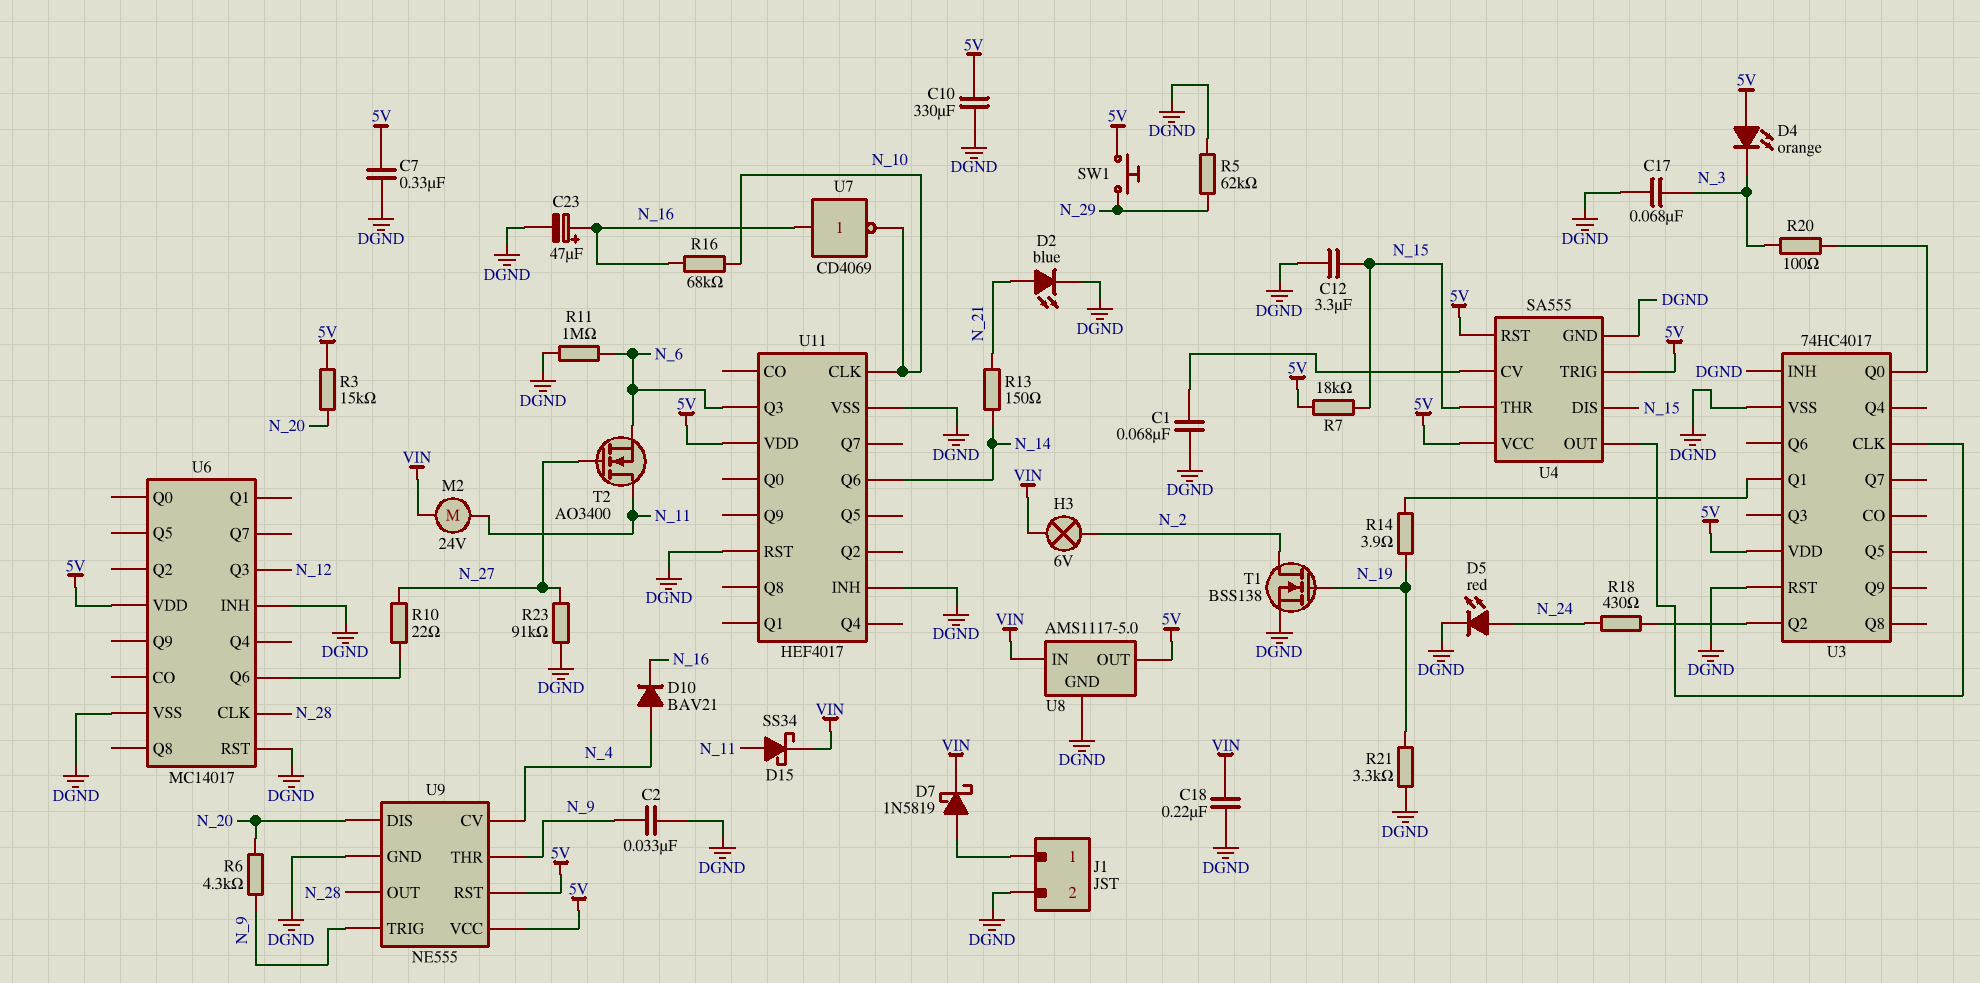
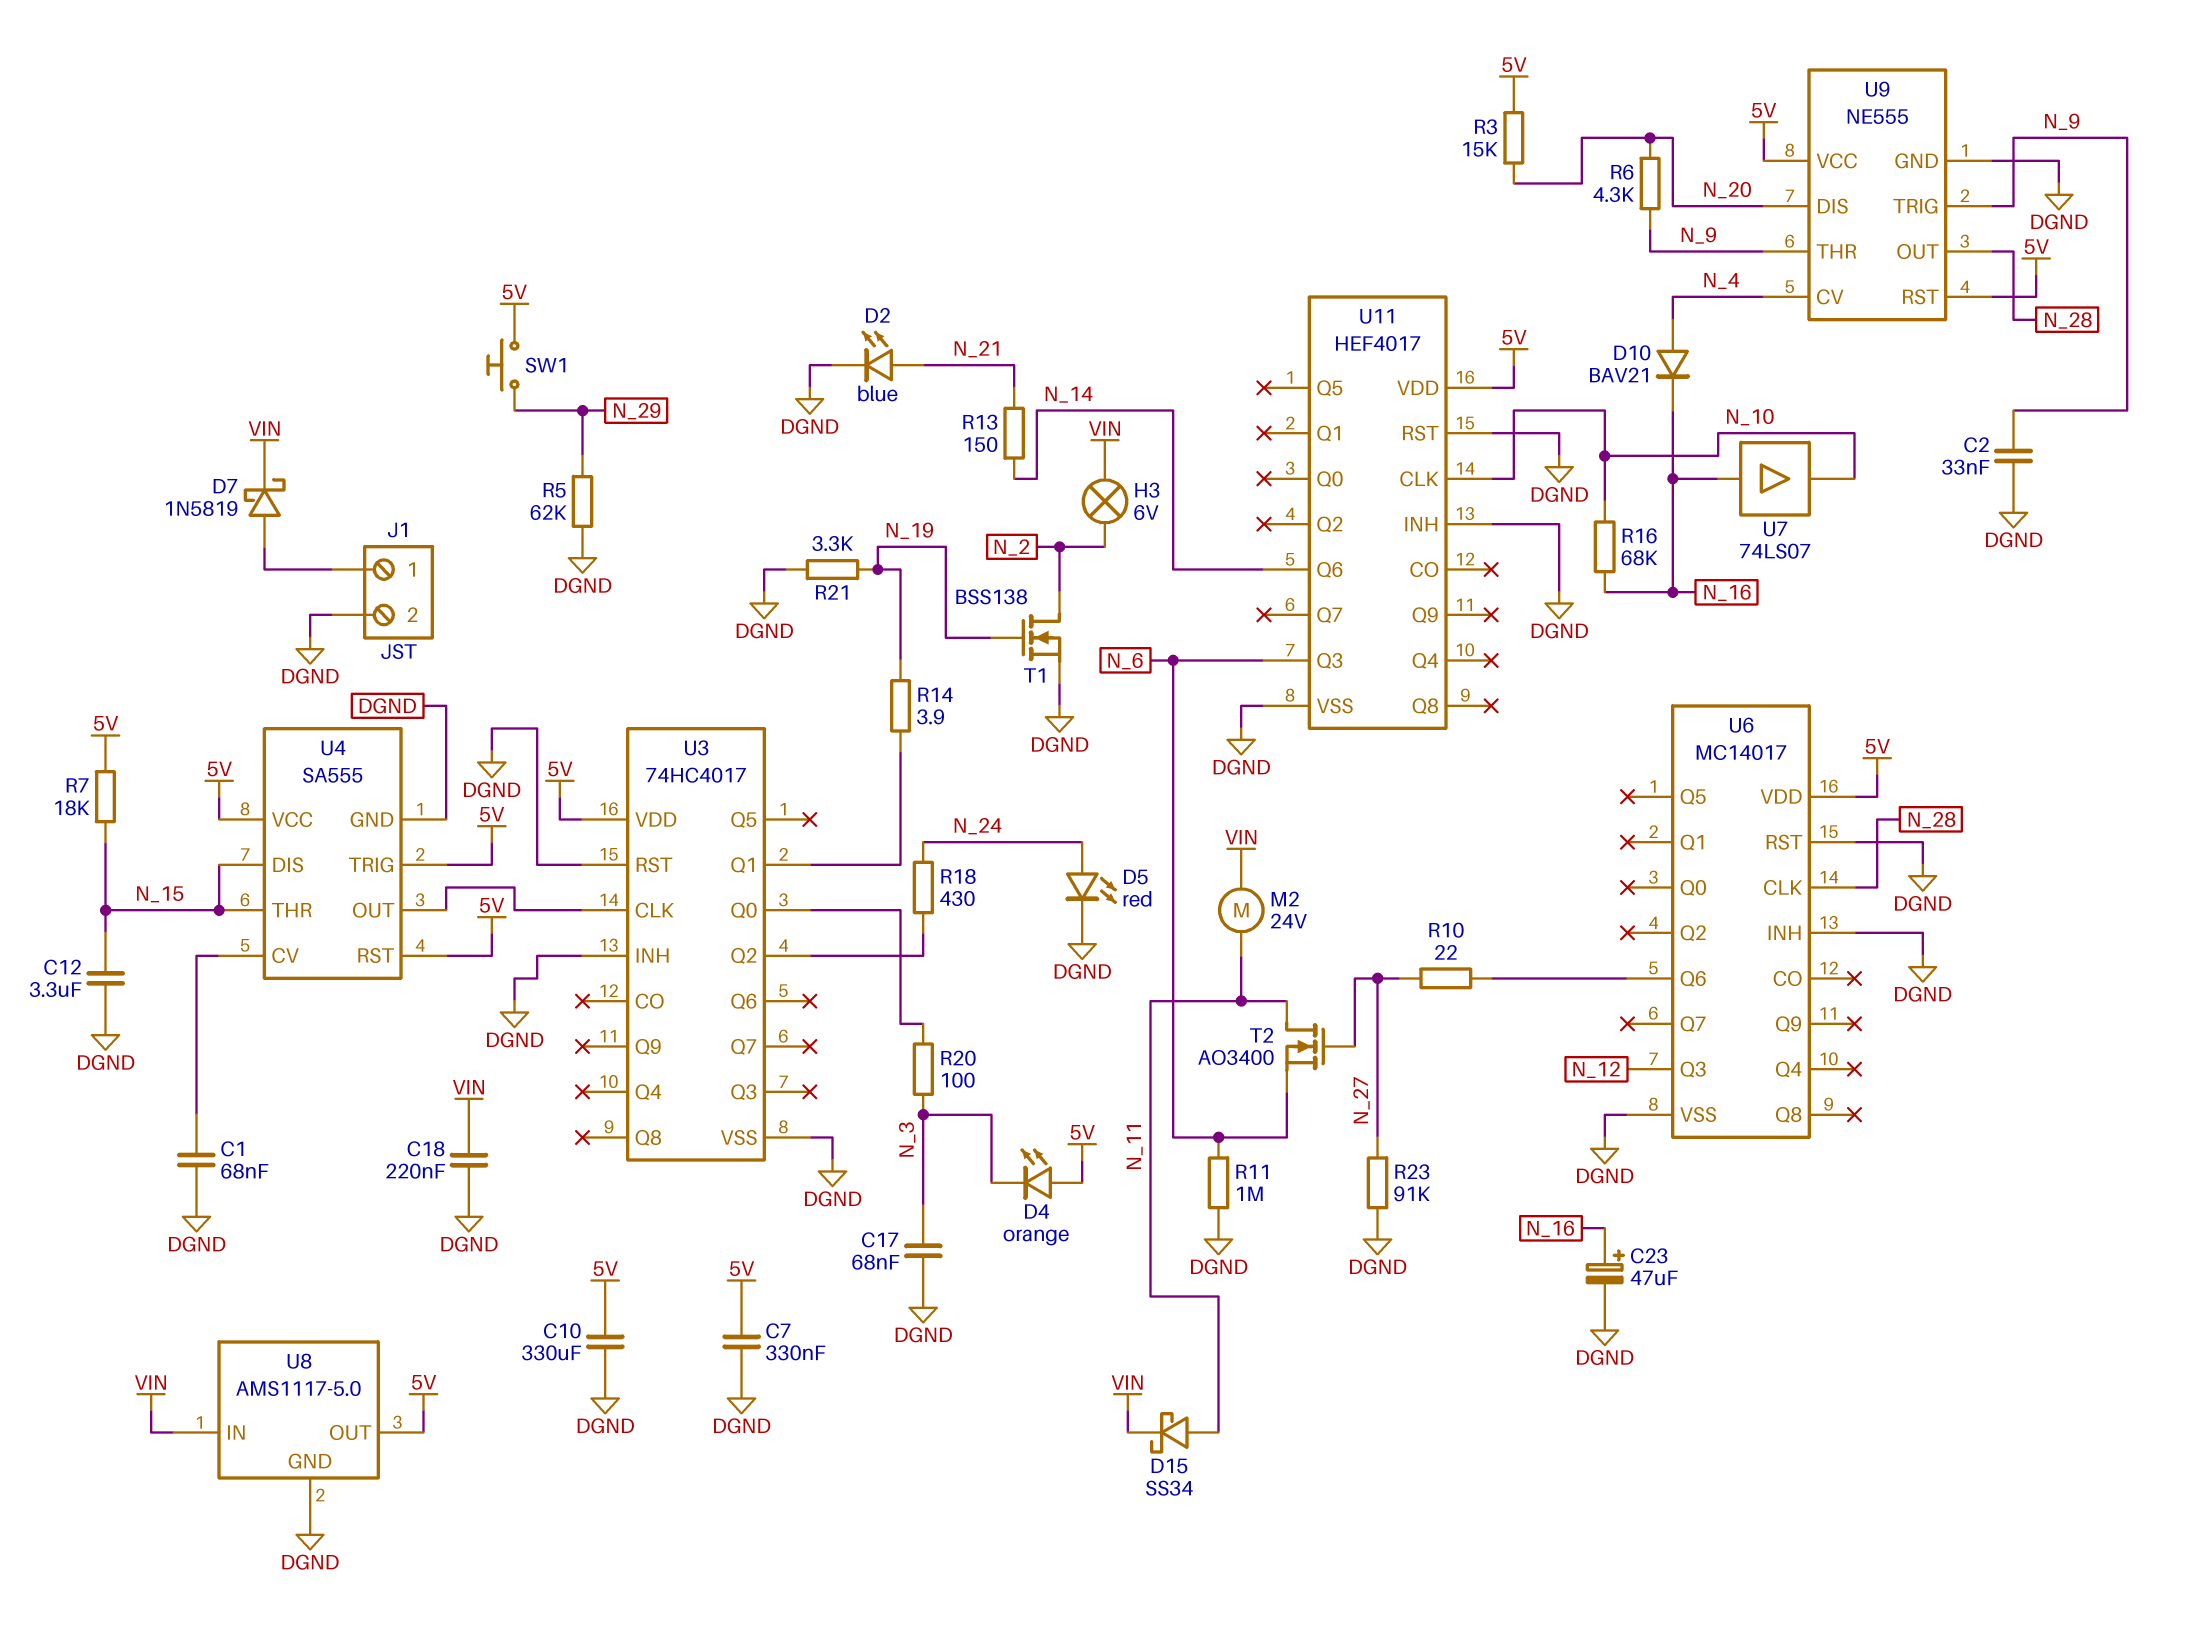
U7: NOT CD4069 (in N_16, out N_10) -> buffer 74LS07 (in N_16, out N_10)

